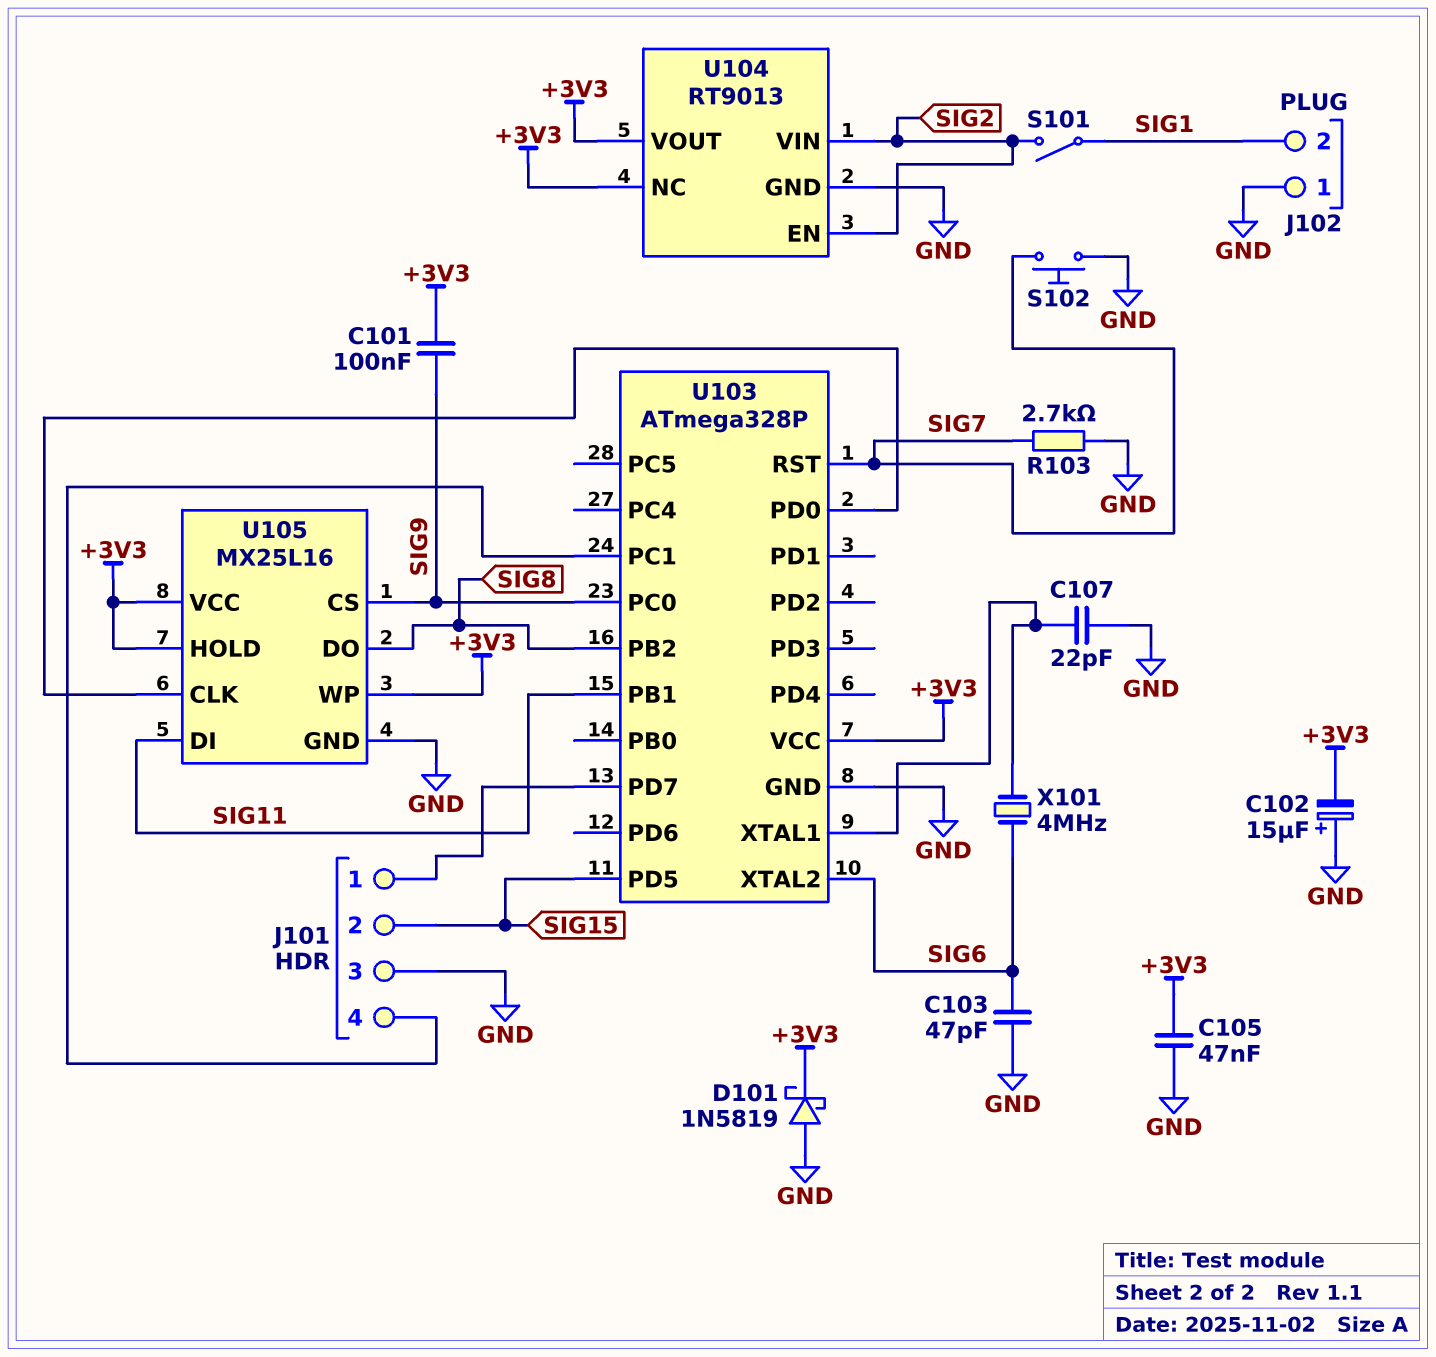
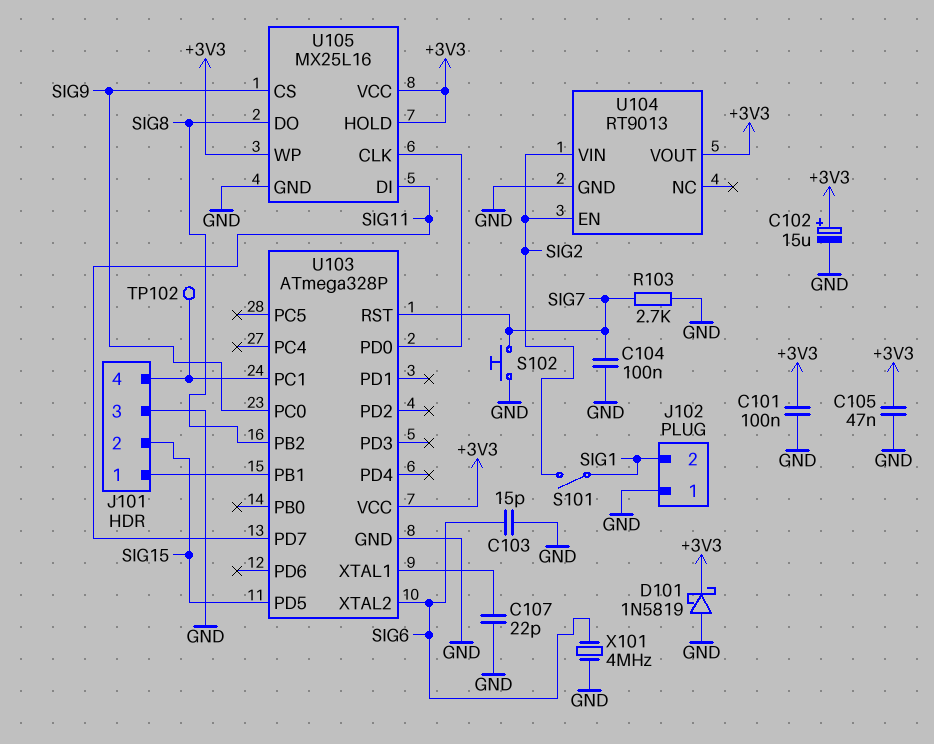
C101: 100nF (+3V3, SIG9) -> 100nF (+3V3, GND)
C102: 15uF (plus GND, minus +3V3) -> 15uF (plus +3V3, minus GND)
C103: 47pF (GND, SIG6) -> 15pF (GND, SIG6)
C104: none -> 100nF (GND, SIG7)
TP102: none -> test point (J101/4)
U103 pin PB1: SIG11 -> J101/1
U103 pin PD7: J101/1 -> SIG11
U104 pin NC: +3V3 -> none
X101: 4MHz (SIG6, U103/XTAL1) -> 4MHz (GND, SIG6)

